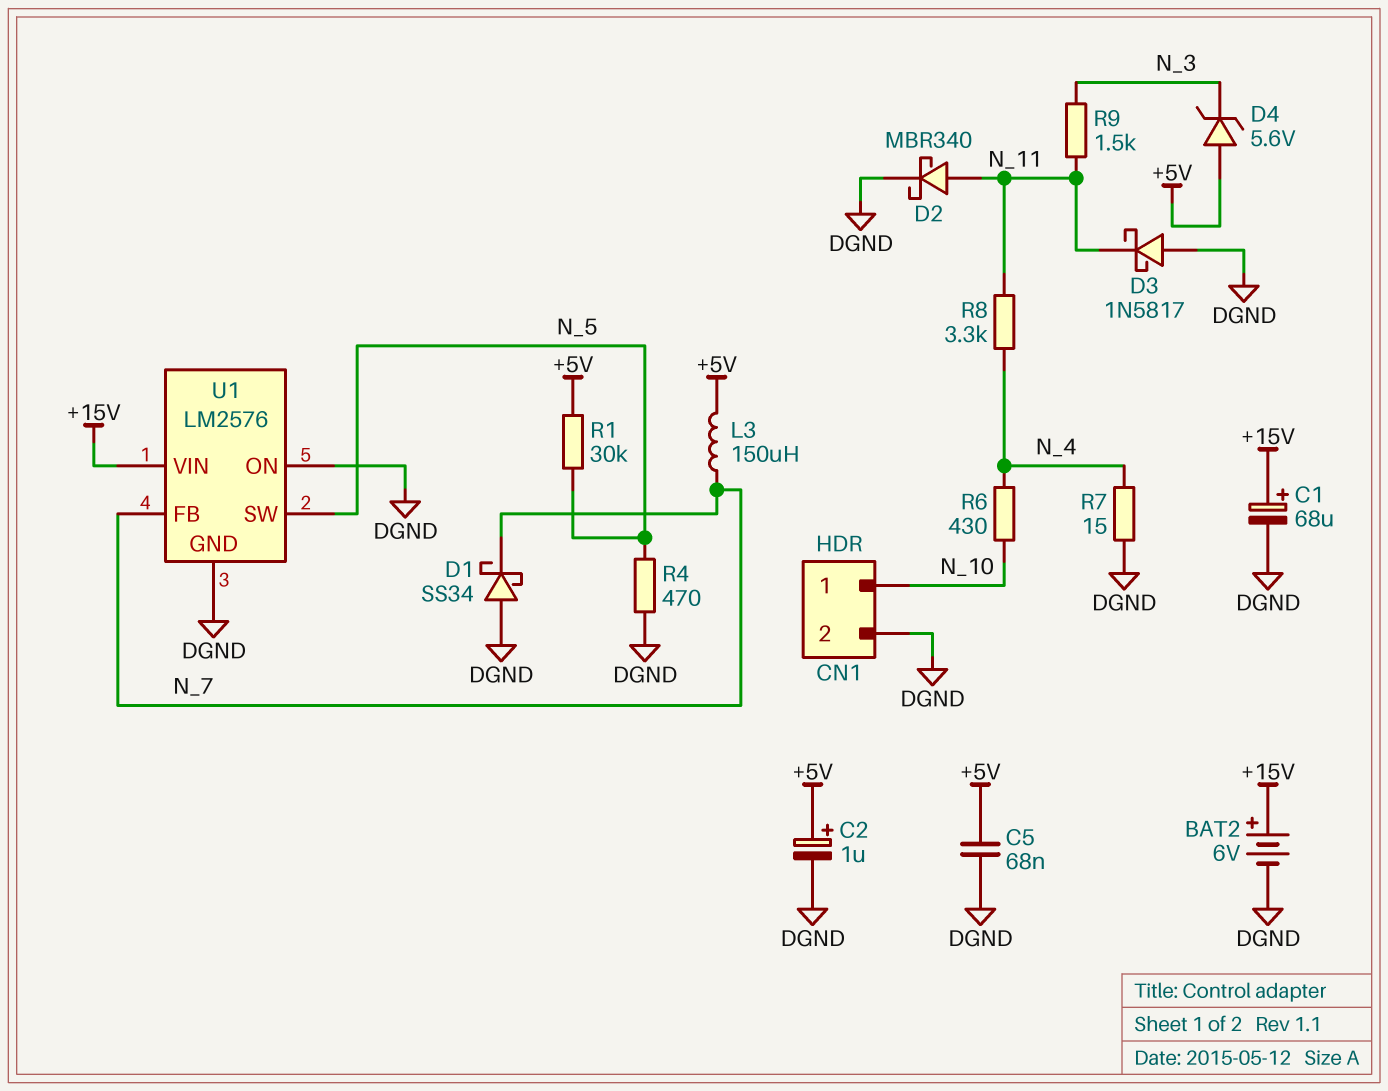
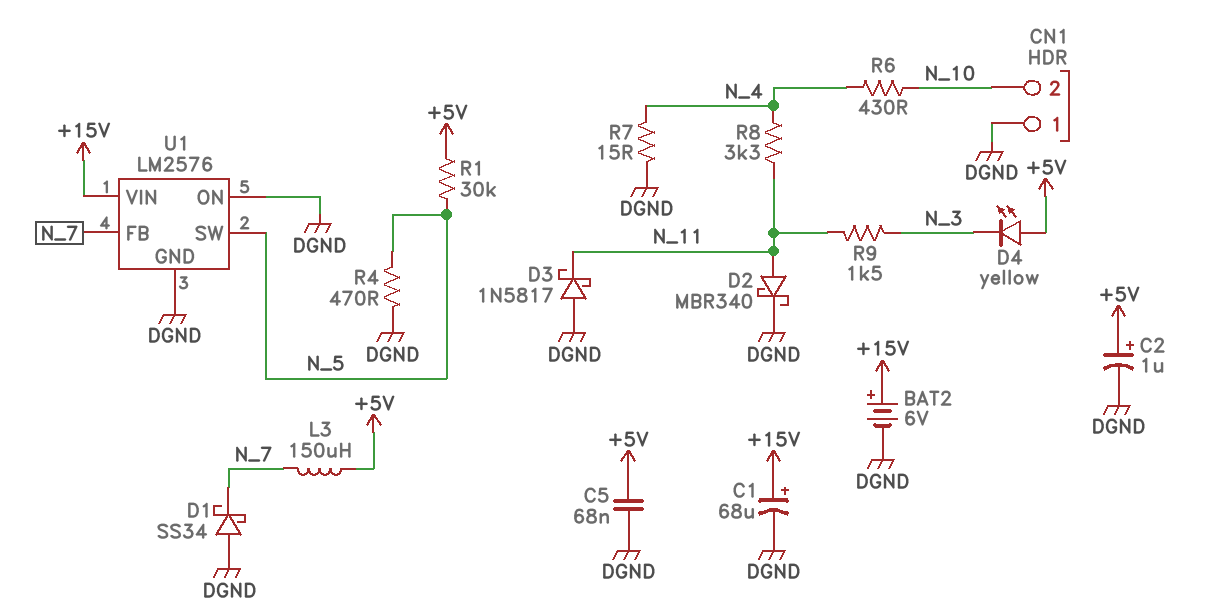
CN1 pin 1: N_10 -> DGND
CN1 pin 2: DGND -> N_10
D4: zener 5.6V (A +5V, K N_3) -> LED yellow (A +5V, K N_3)

